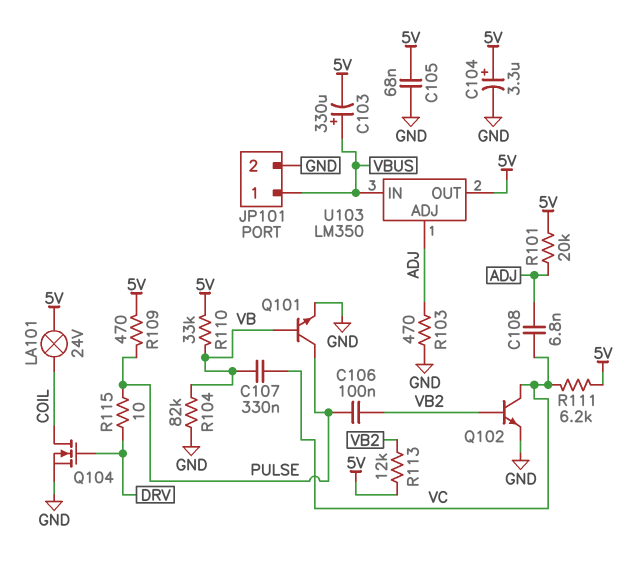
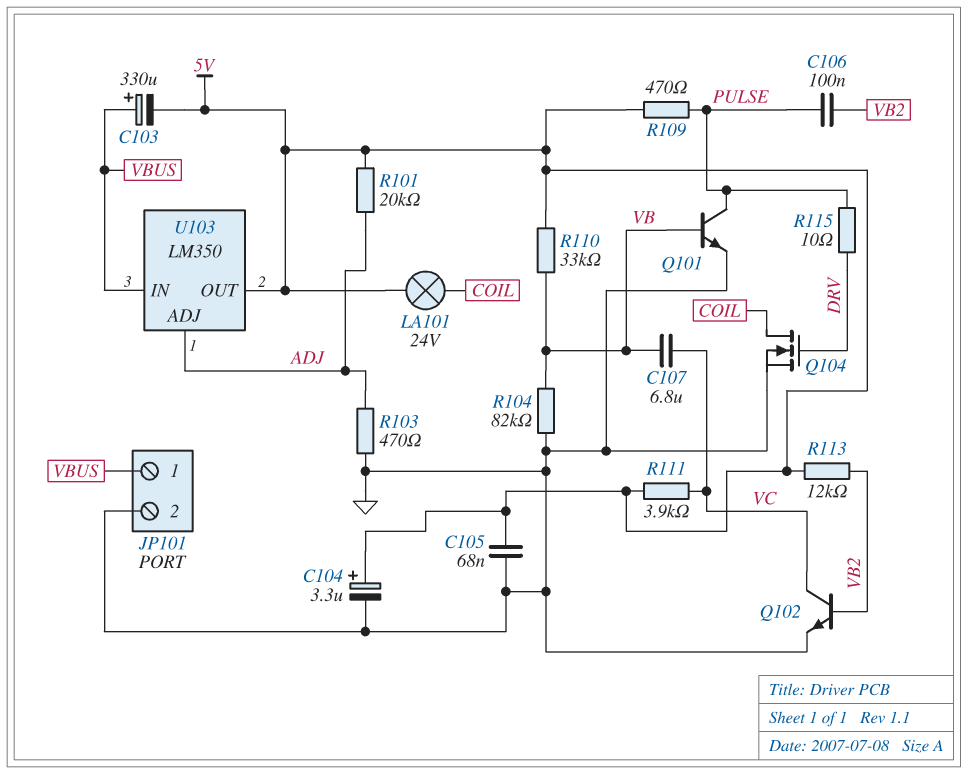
C107: 330nF (VB, VC) -> 6.8uF (VB, VC)
C108: 6.8nF (ADJ, VC) -> none
R111: 6.2k (5V, VC) -> 3.9k (5V, VC)

